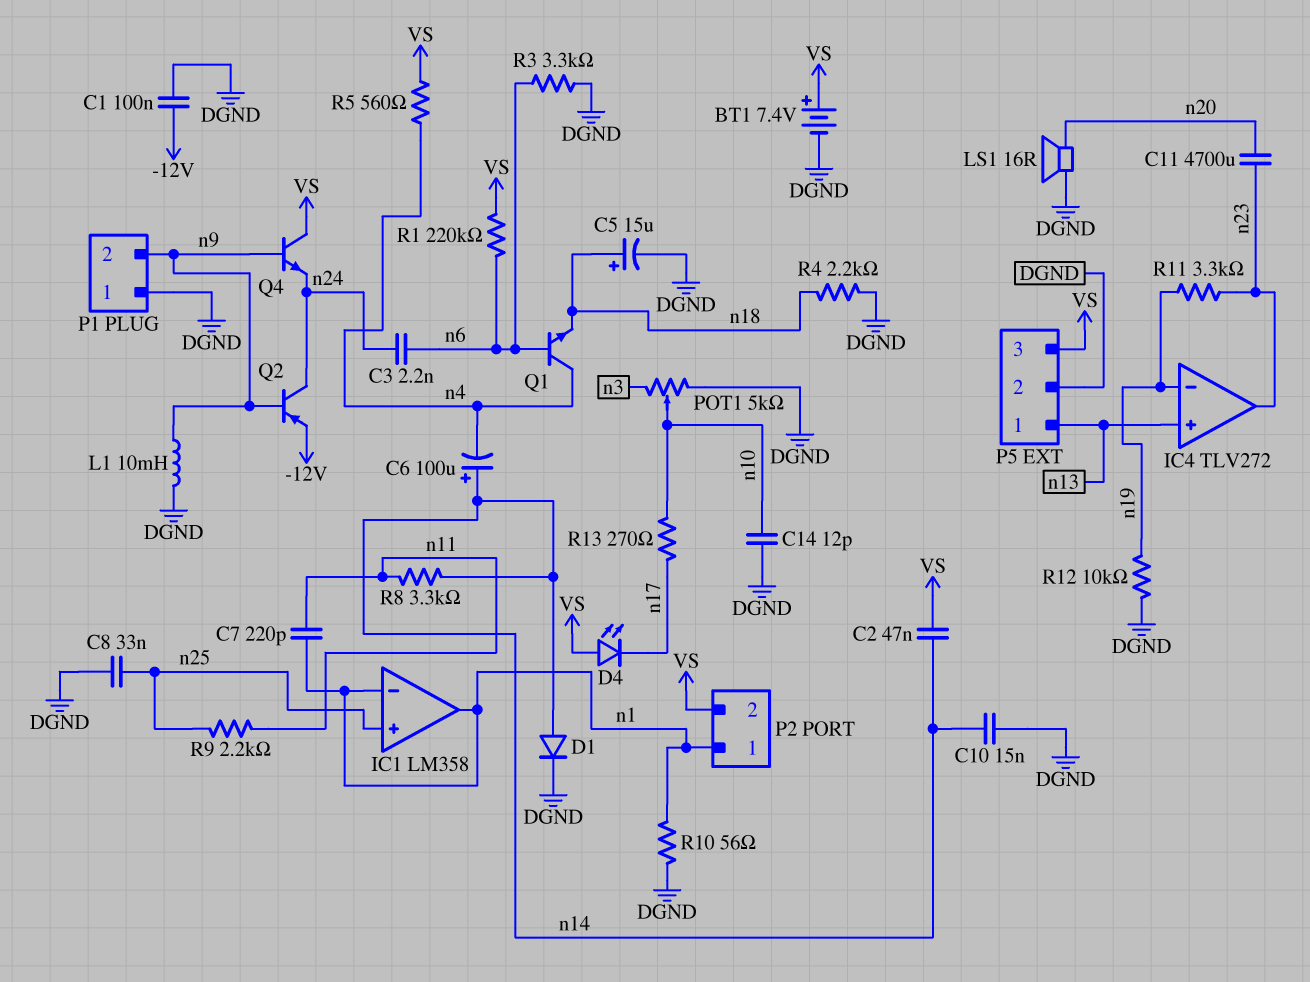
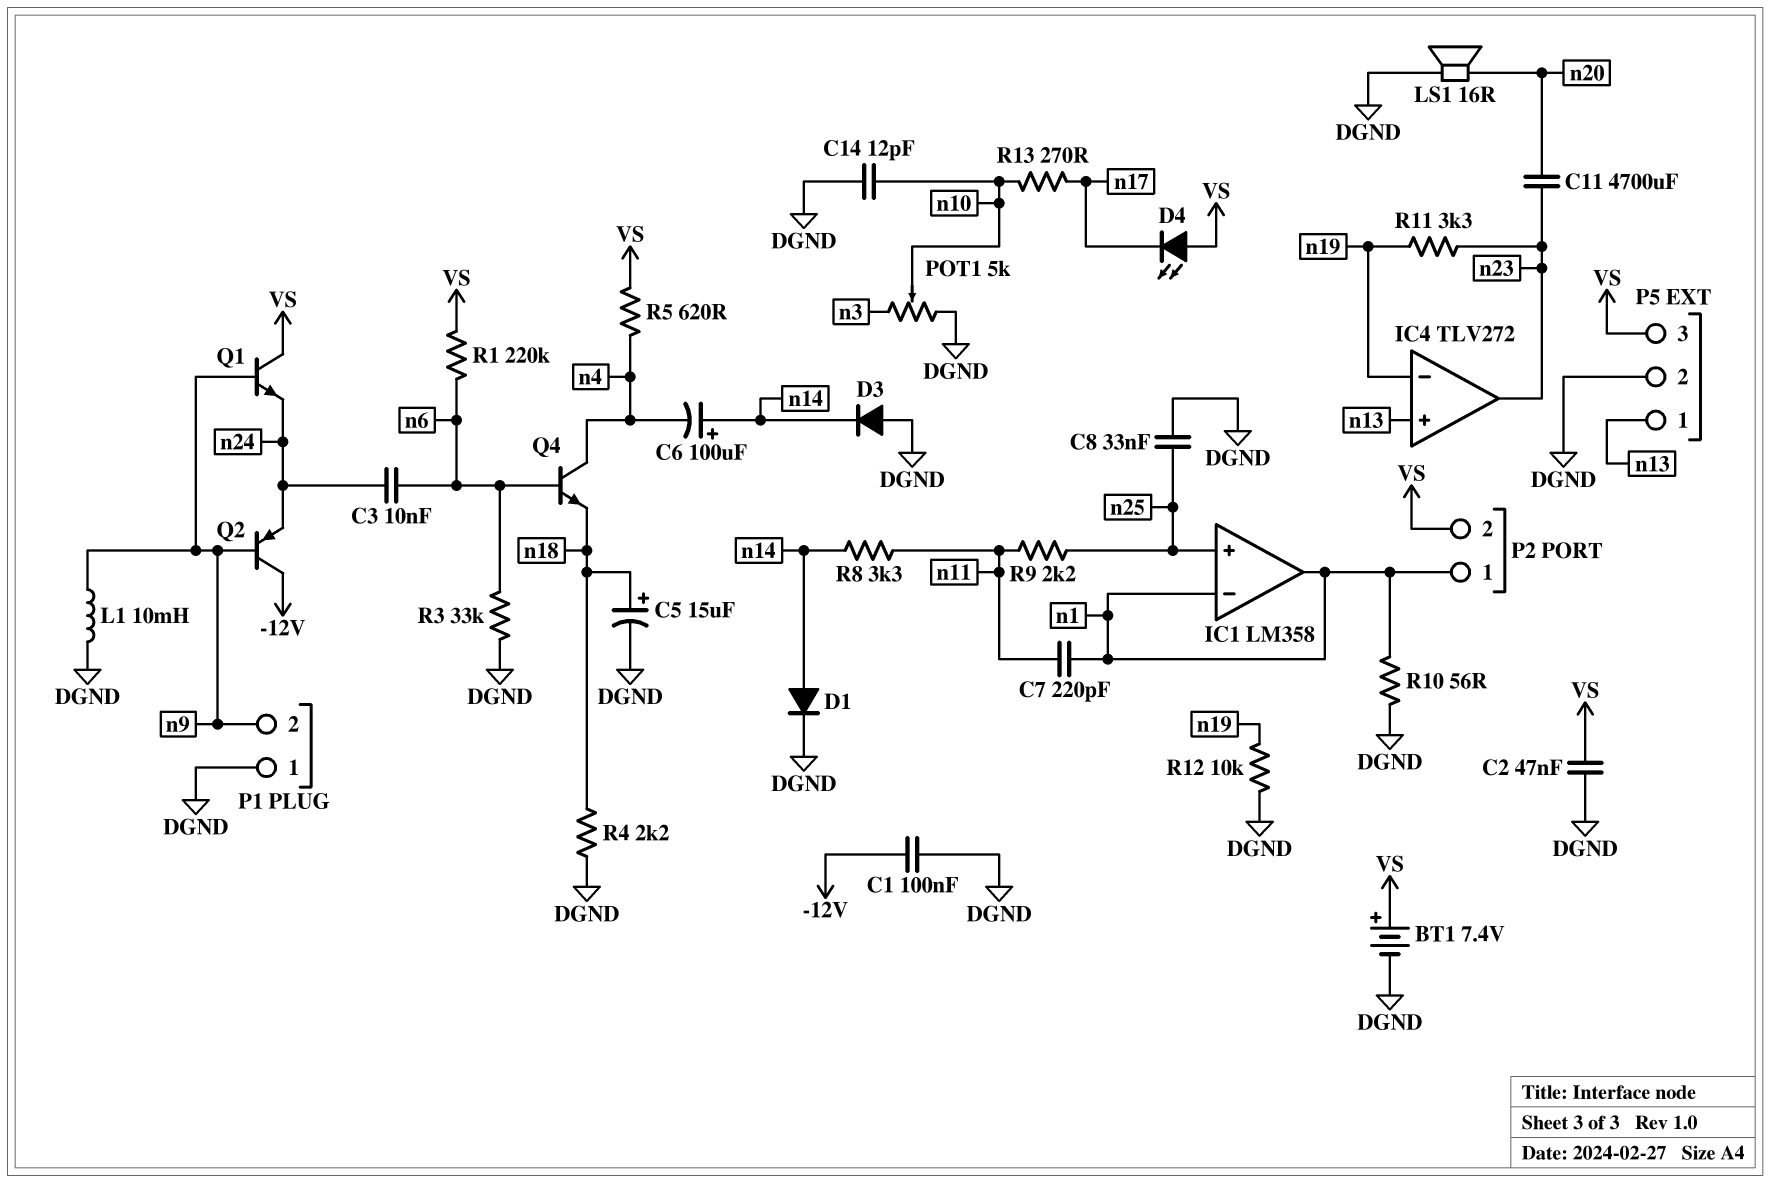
C2: 47nF (VS, n14) -> 47nF (DGND, VS)
C3: 2.2nF (n6, n24) -> 10nF (n6, n24)
C10: 15nF (DGND, n14) -> none
D3: none -> diode (A DGND, K n14)
Q1: NPN (B n6, C n4, E n18) -> NPN (B n9, C VS, E n24)
Q2: PNP (B n9, C n24, E -12V) -> PNP (B n9, C -12V, E n24)
Q4: NPN (B n9, C VS, E n24) -> NPN (B n6, C n4, E n18)
R3: 3.3k (DGND, n6) -> 33k (DGND, n6)
R5: 560 (VS, n4) -> 620 (VS, n4)

